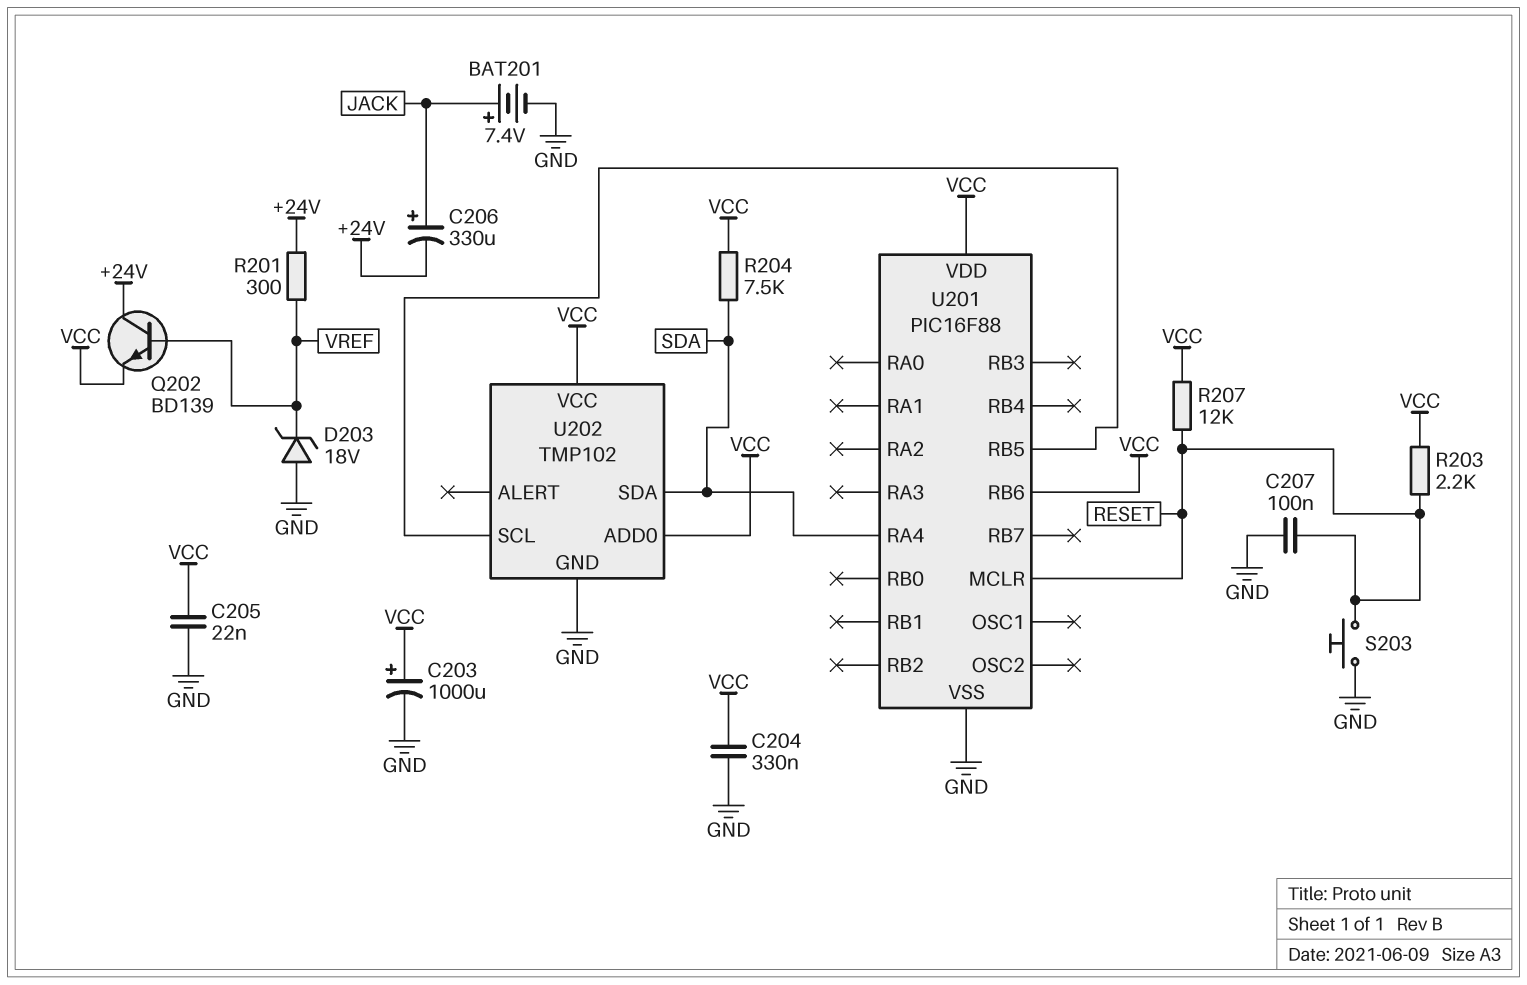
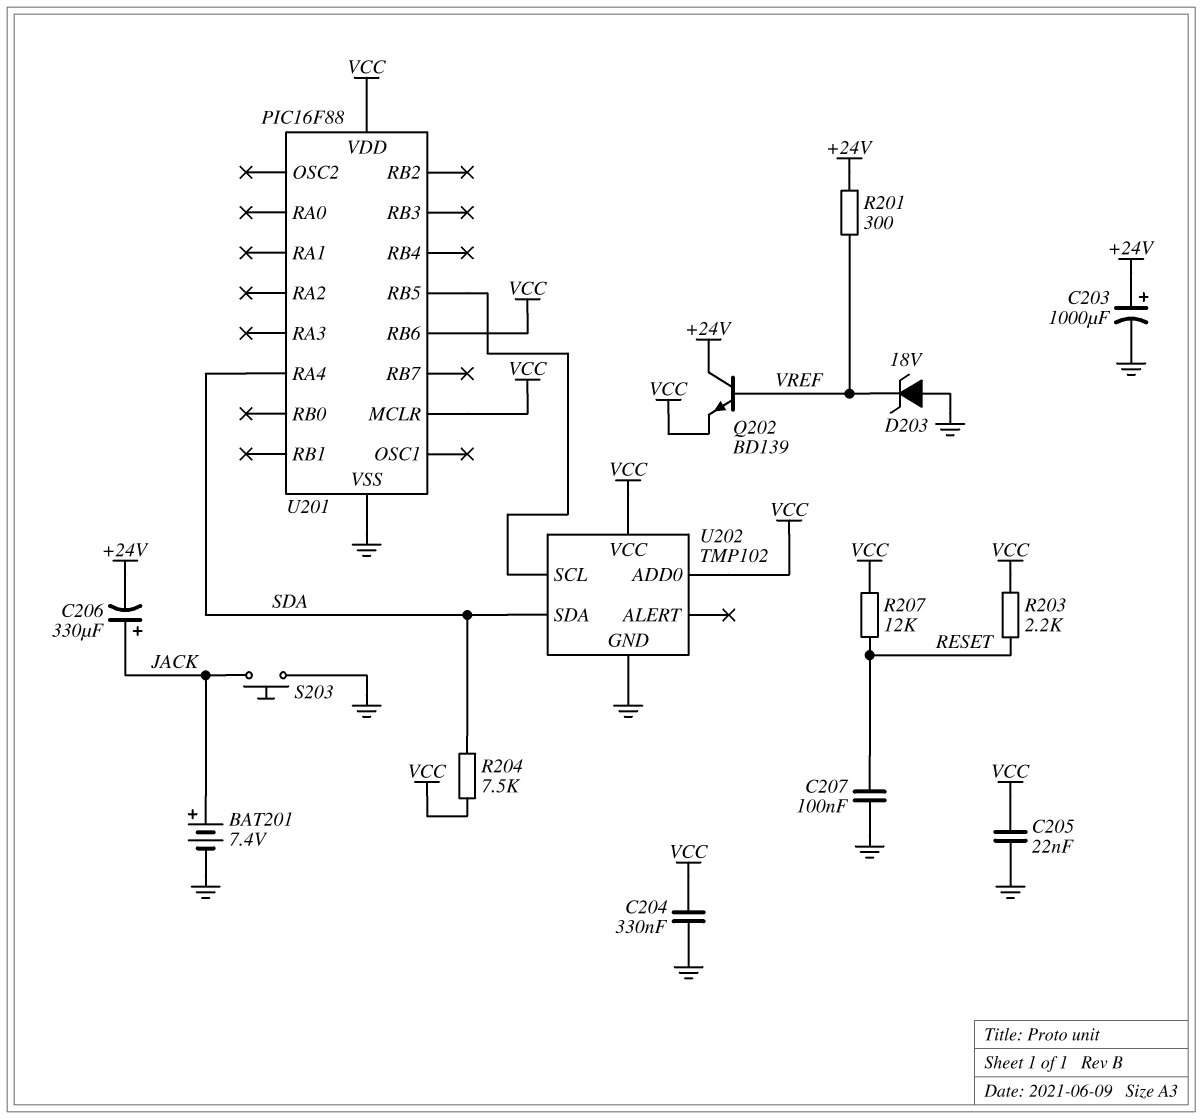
C203: 1000uF (plus VCC, minus GND) -> 1000uF (plus +24V, minus GND)
S203: button (GND, RESET) -> button (GND, JACK)
U201 pin MCLR: RESET -> VCC

